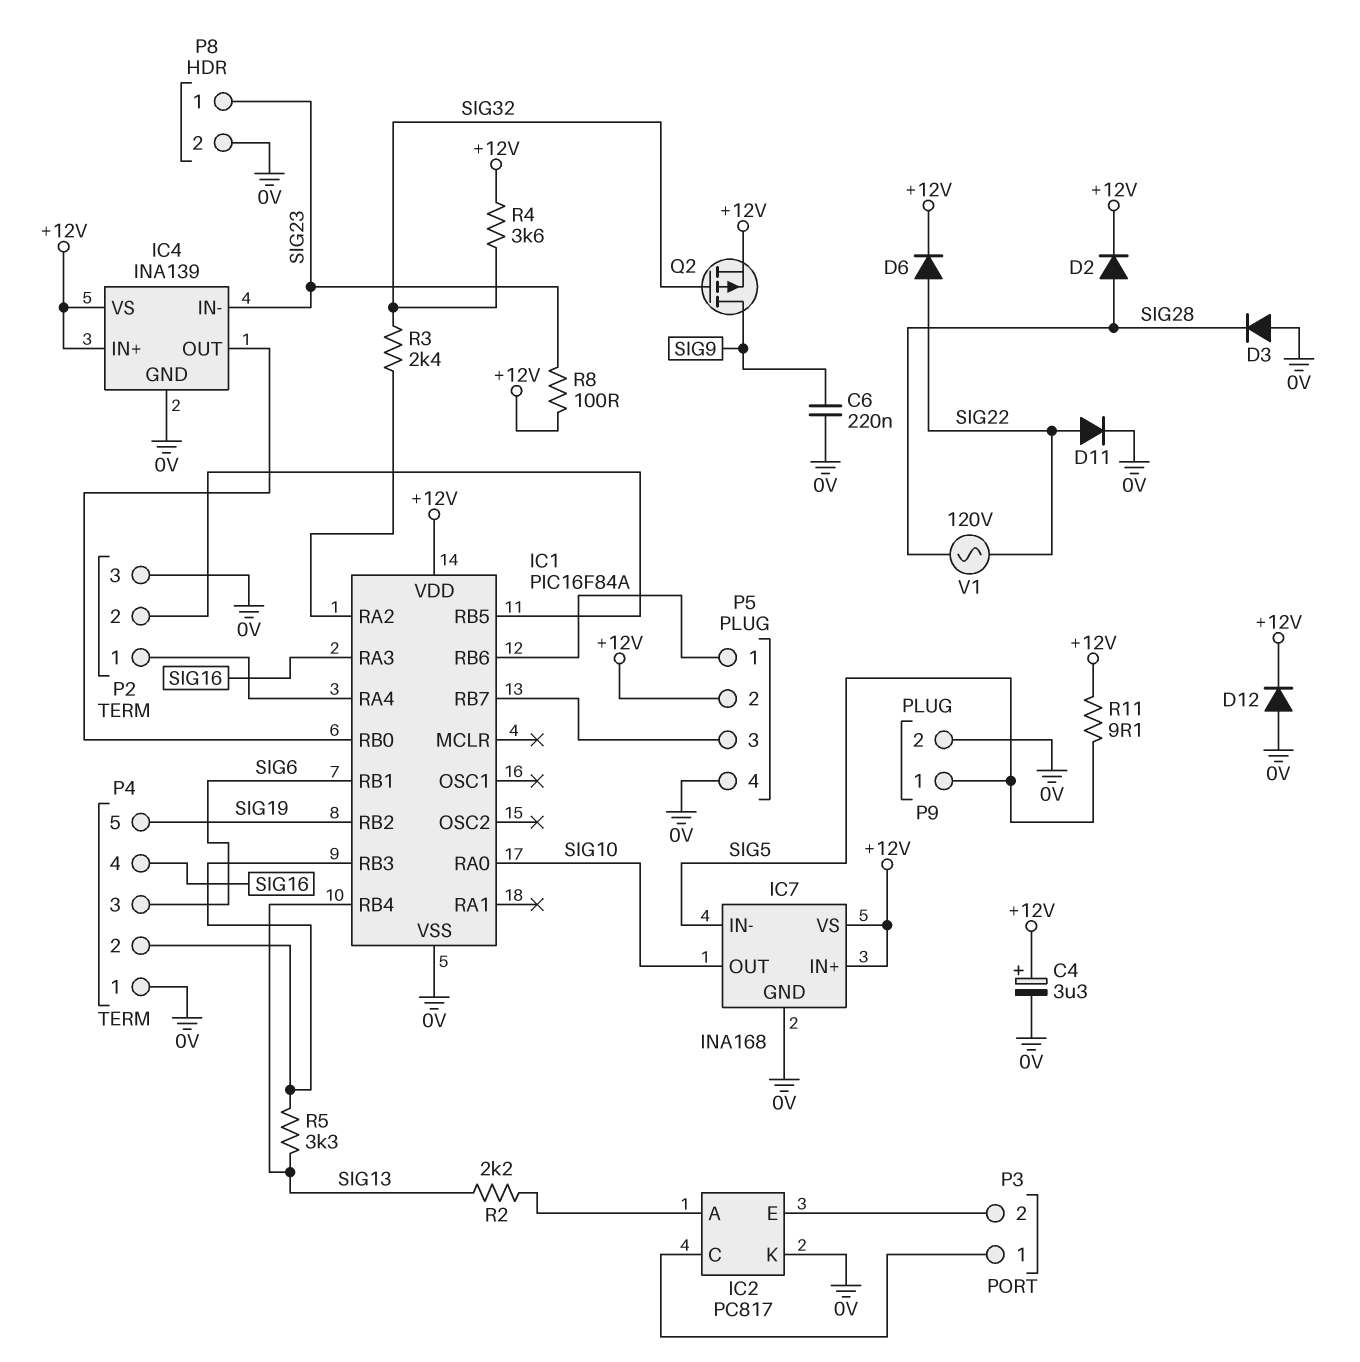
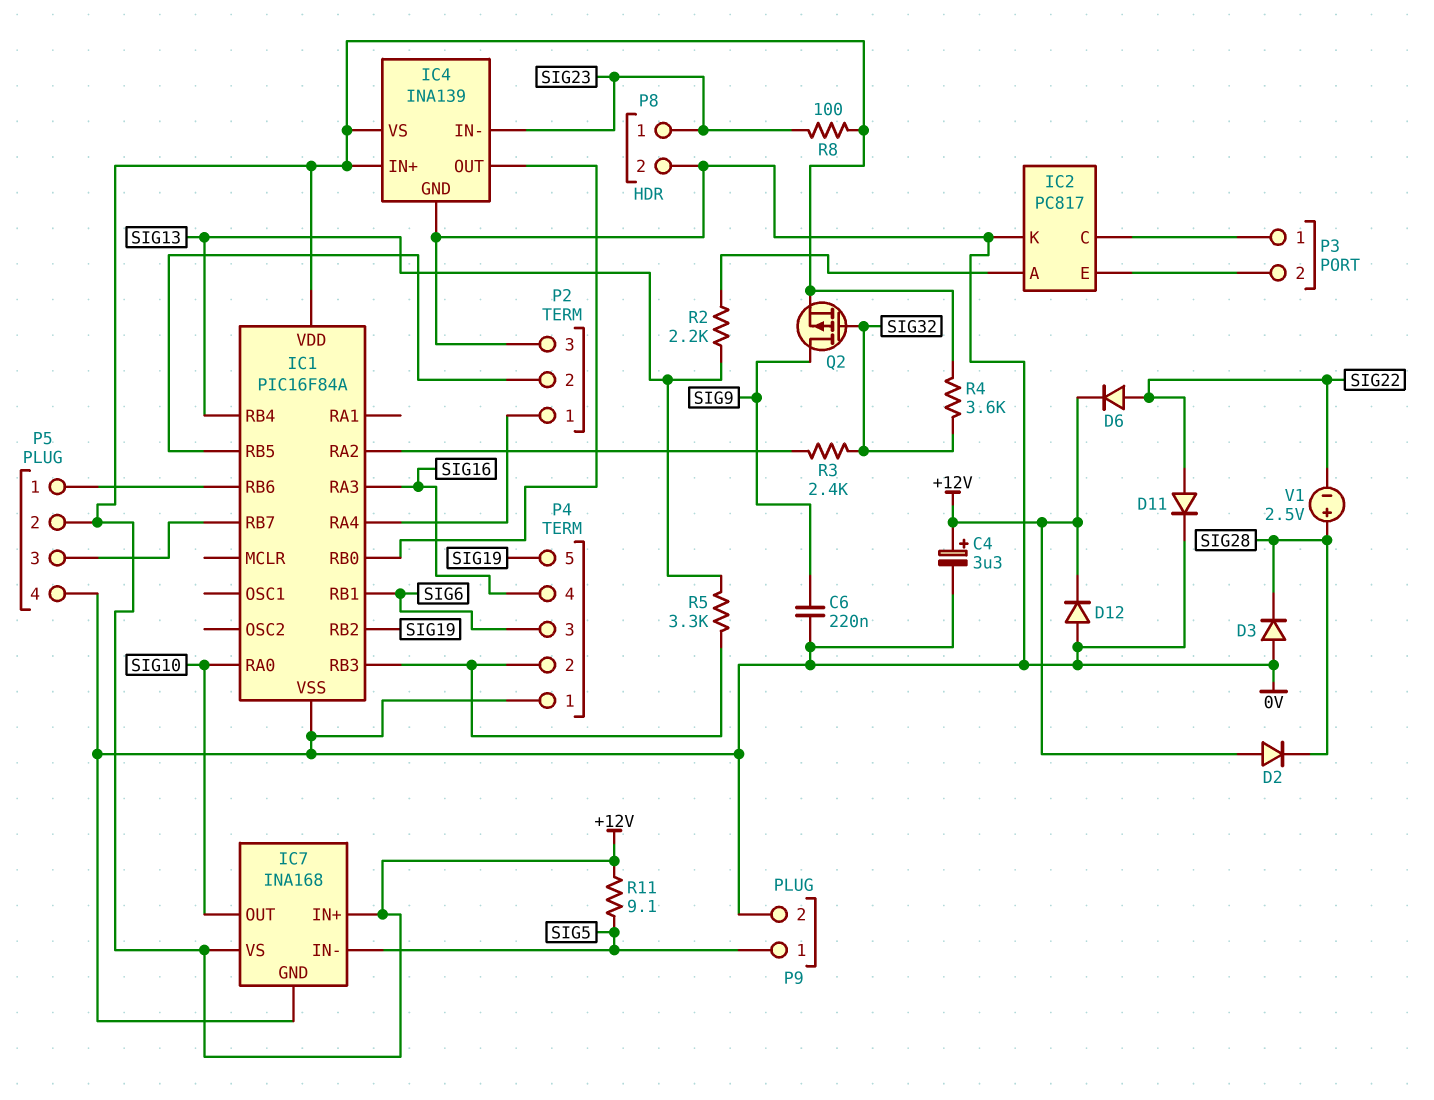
D2: diode (A SIG28, K +12V) -> diode (A +12V, K SIG28)
V1: AC 120V (SIG22, SIG28) -> 2.5V (plus SIG28, minus SIG22)

